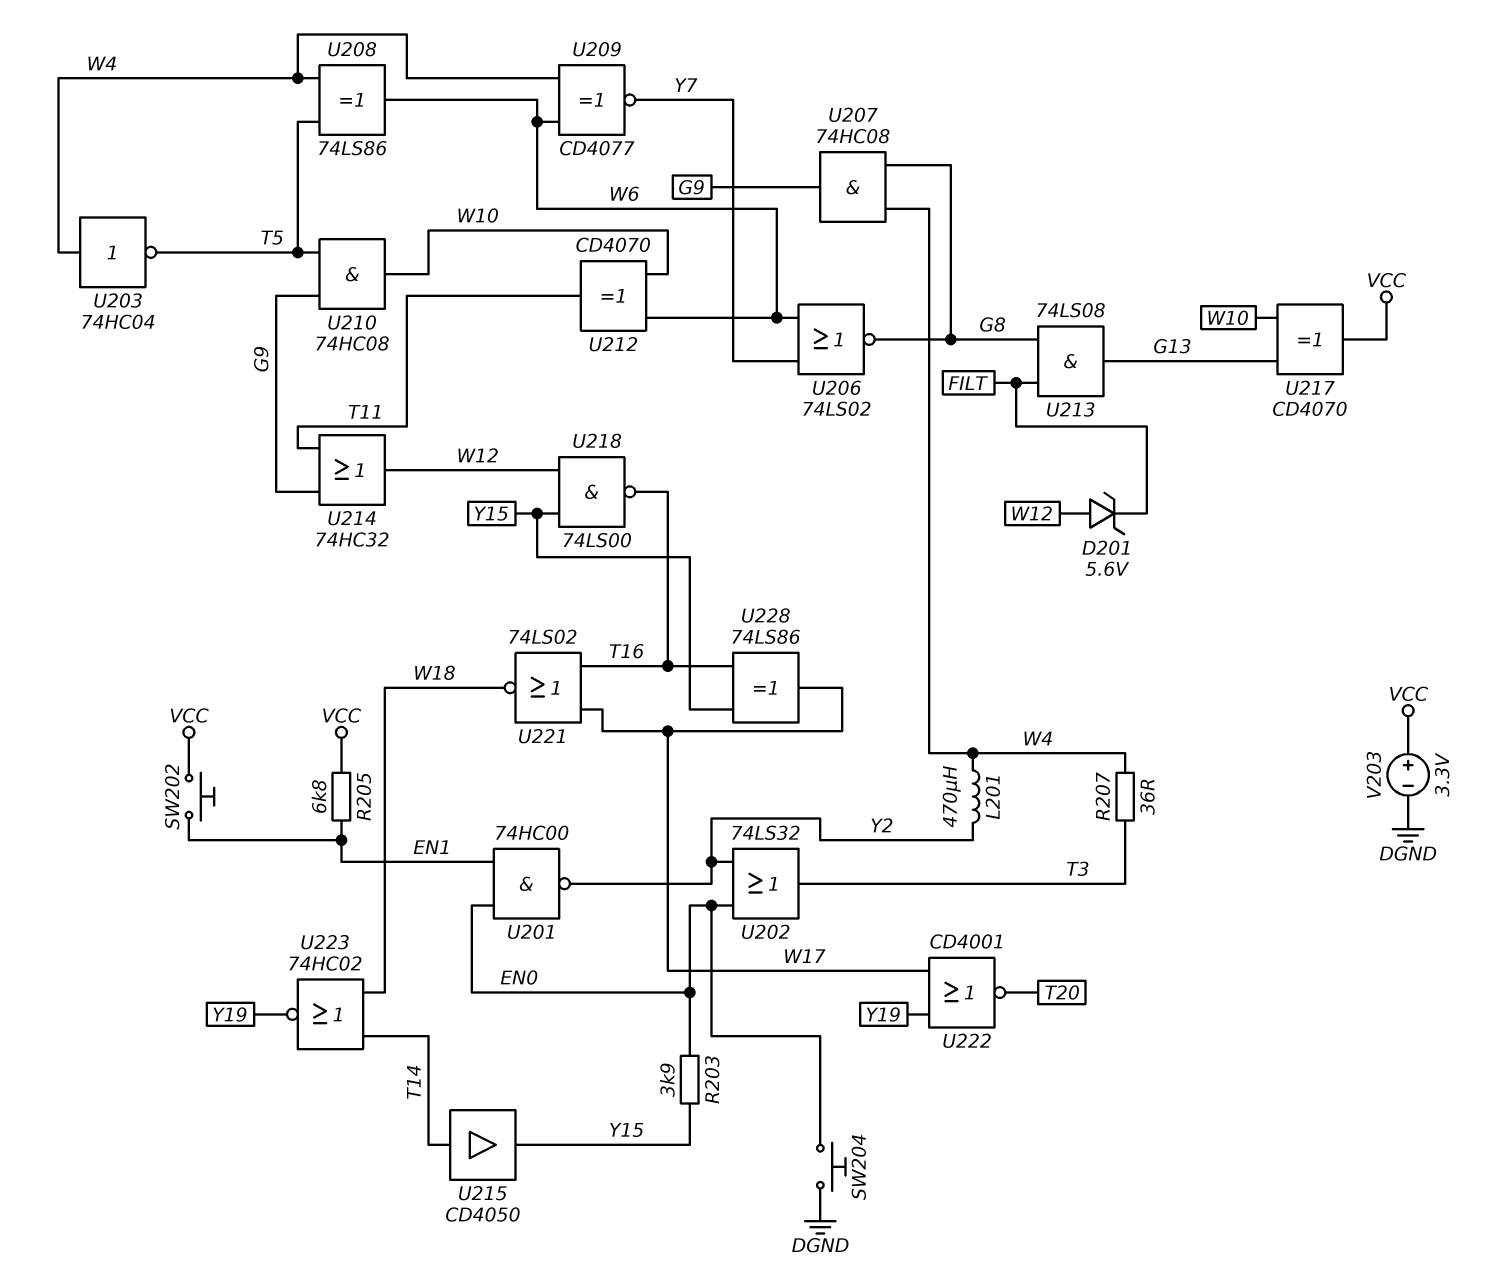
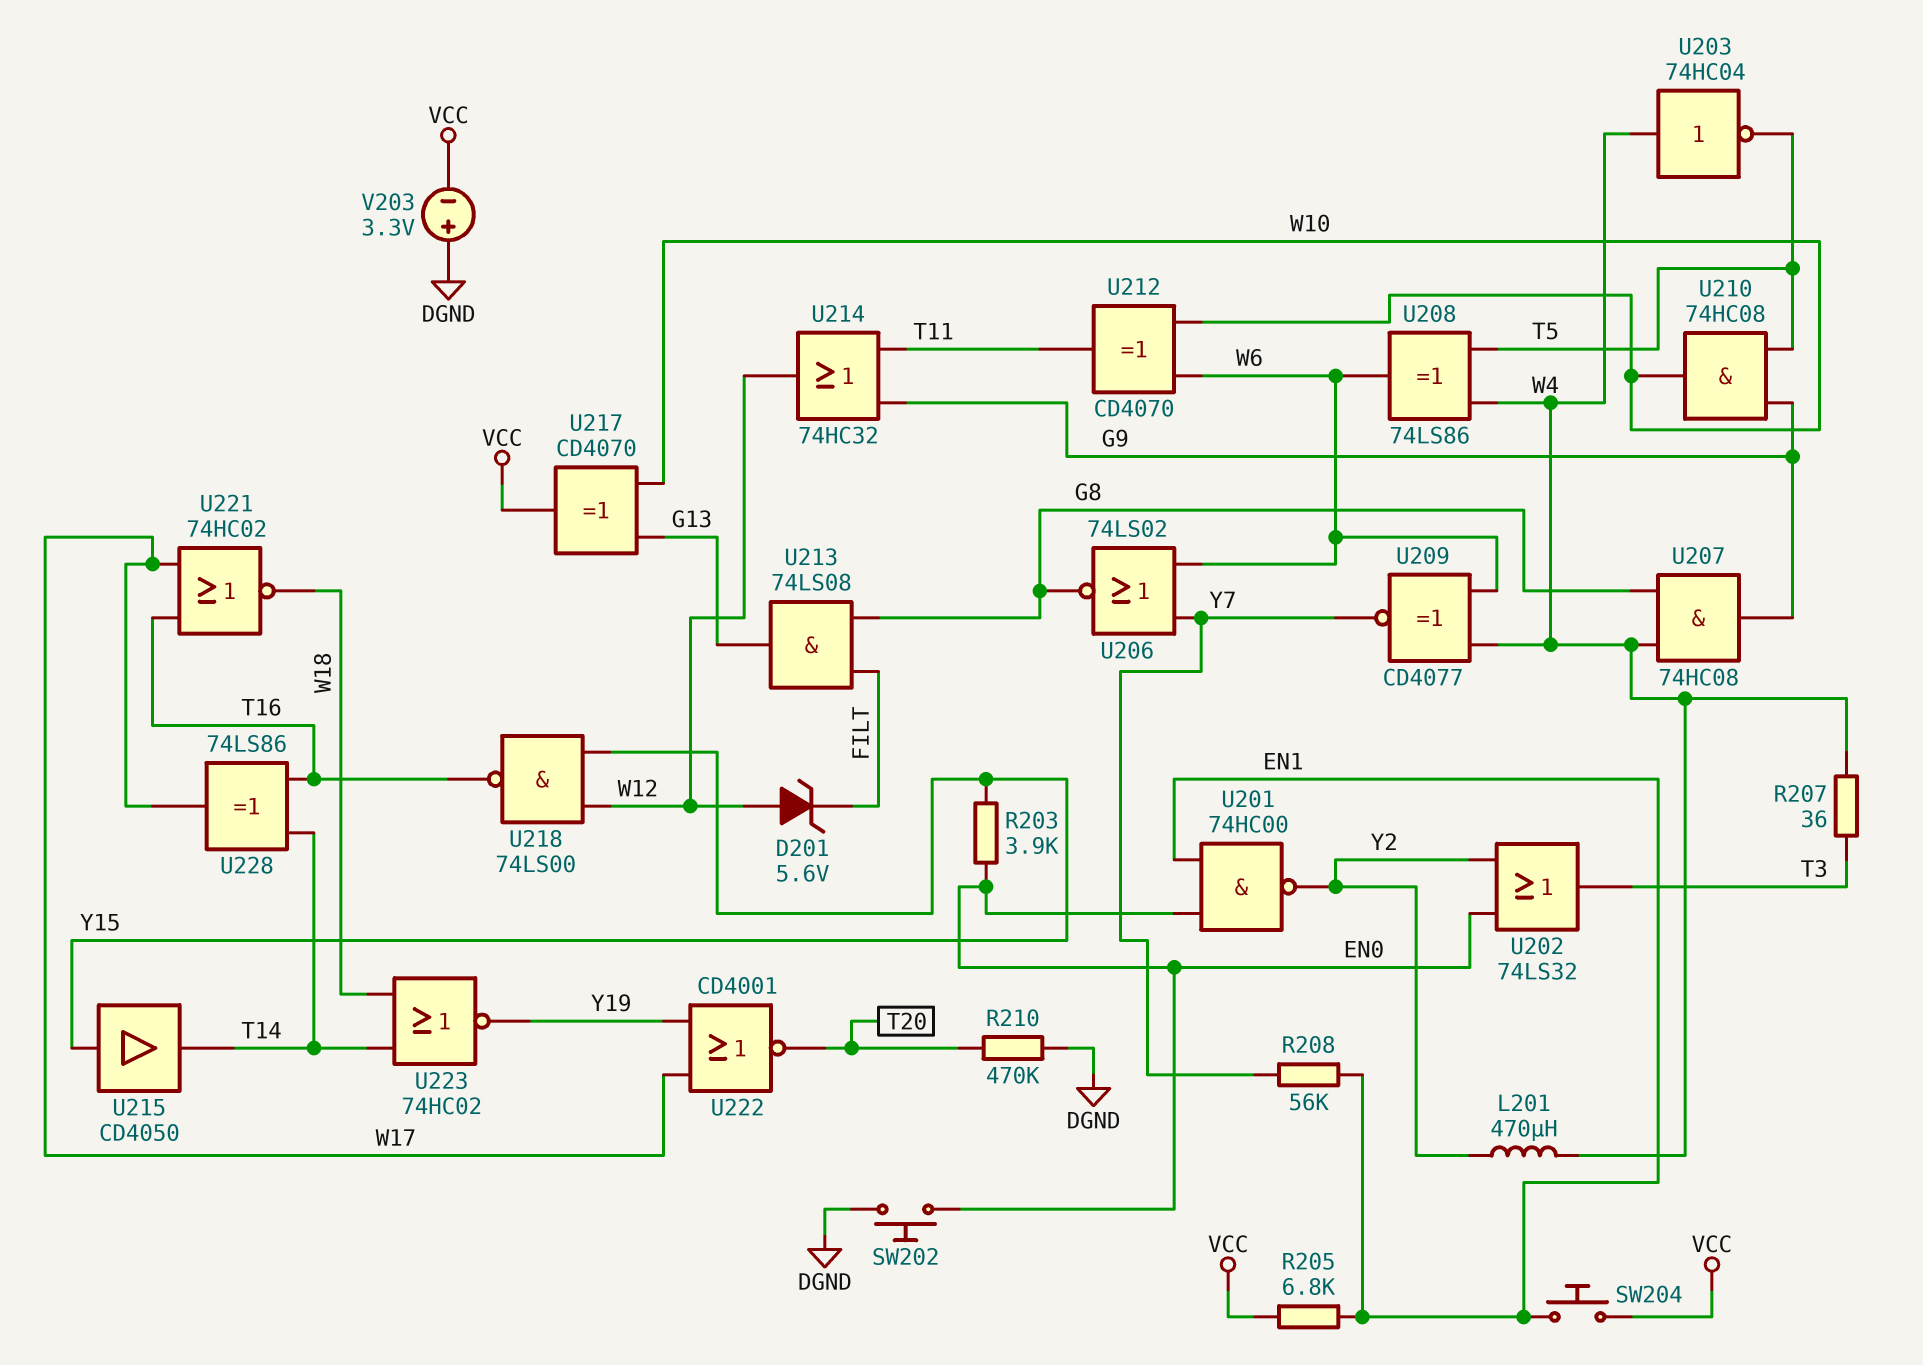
R208: none -> 56k (EN1, Y7)
R210: none -> 470k (DGND, T20)
SW202: button (EN1, VCC) -> button (DGND, EN0)
SW204: button (DGND, EN0) -> button (EN1, VCC)
U215: buffer CD4050 (in T14, out Y15) -> buffer CD4050 (in Y15, out T14)
U221: NOR 74LS02 (in T16, in W17, out W18) -> NOR 74HC02 (in T16, in W17, out W18)
U228: XOR 74LS86 (in T16, in Y15, out W17) -> XOR 74LS86 (in T14, in T16, out W17)
V203: 3.3V (plus VCC, minus DGND) -> 3.3V (plus DGND, minus VCC)

